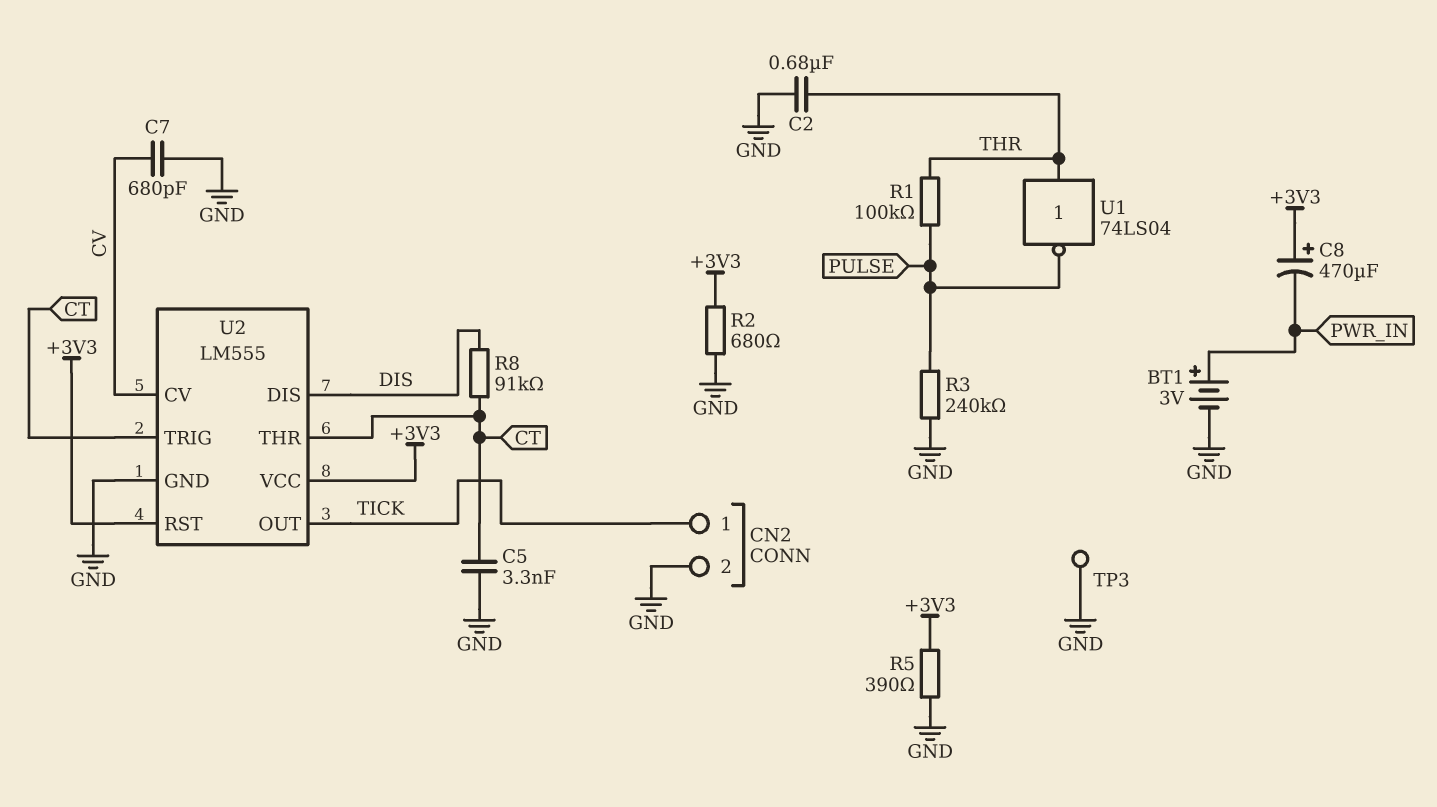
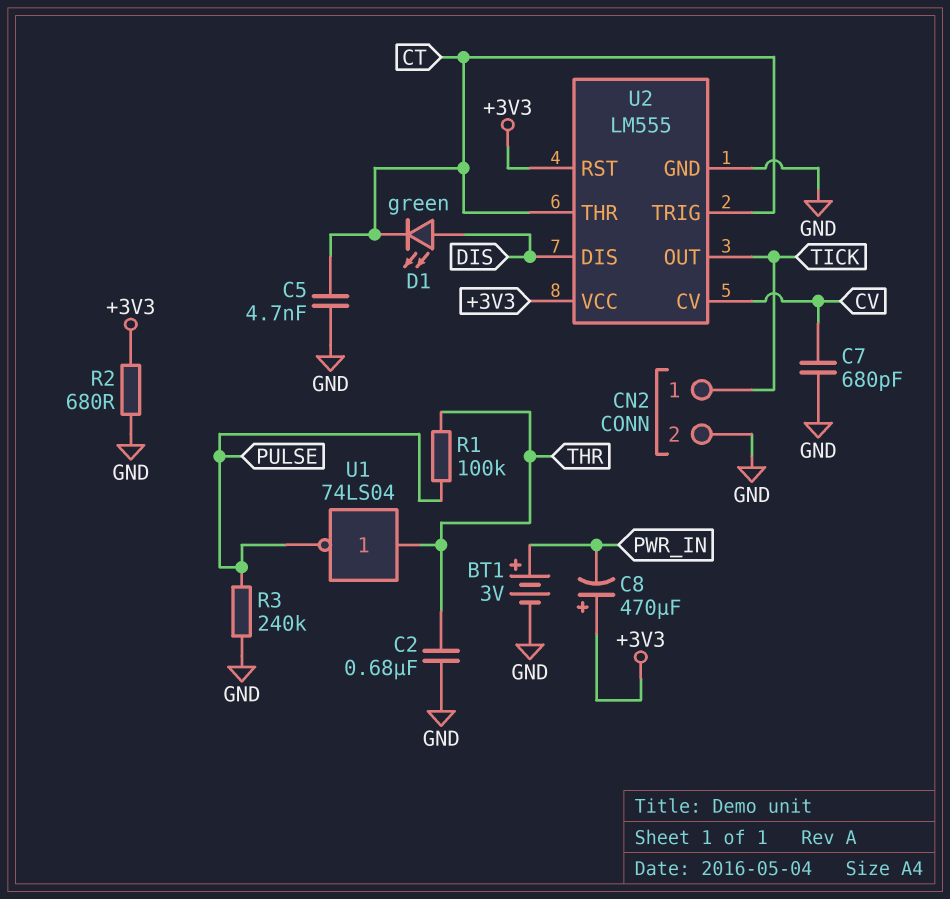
C5: 3.3nF (CT, GND) -> 4.7nF (CT, GND)
D1: none -> LED green (A DIS, K CT)
R5: 390 (+3V3, GND) -> none
R8: 91k (CT, DIS) -> none
TP3: test point (GND) -> none

